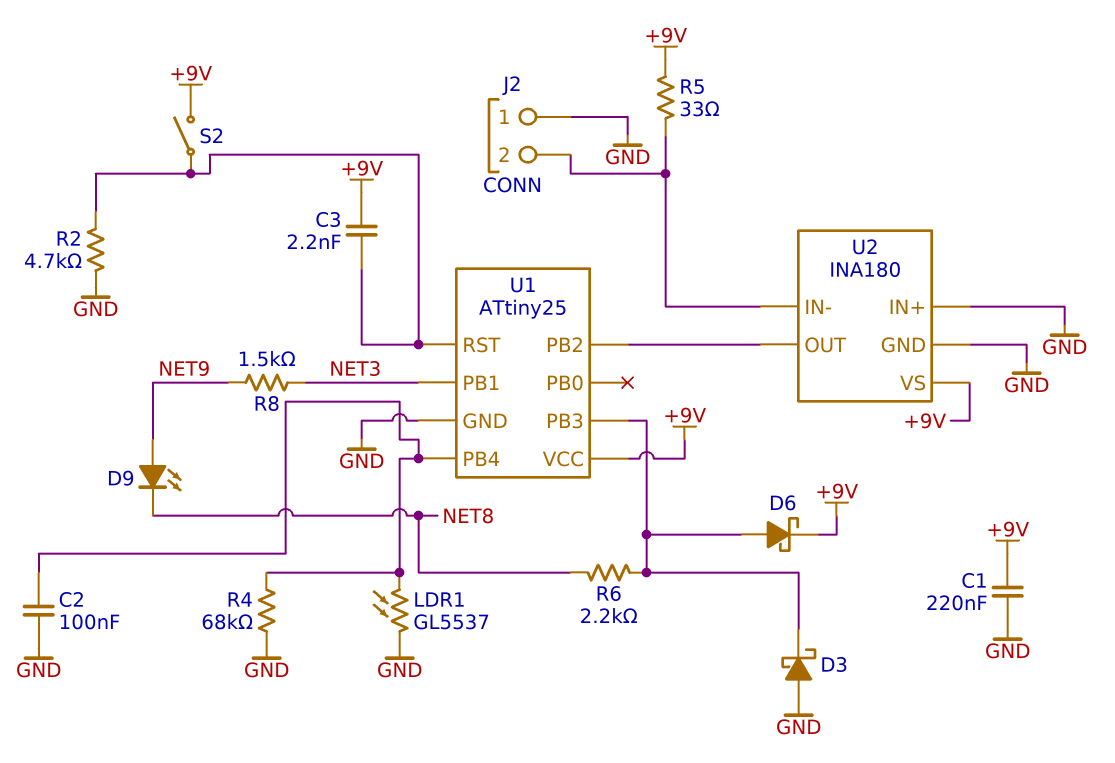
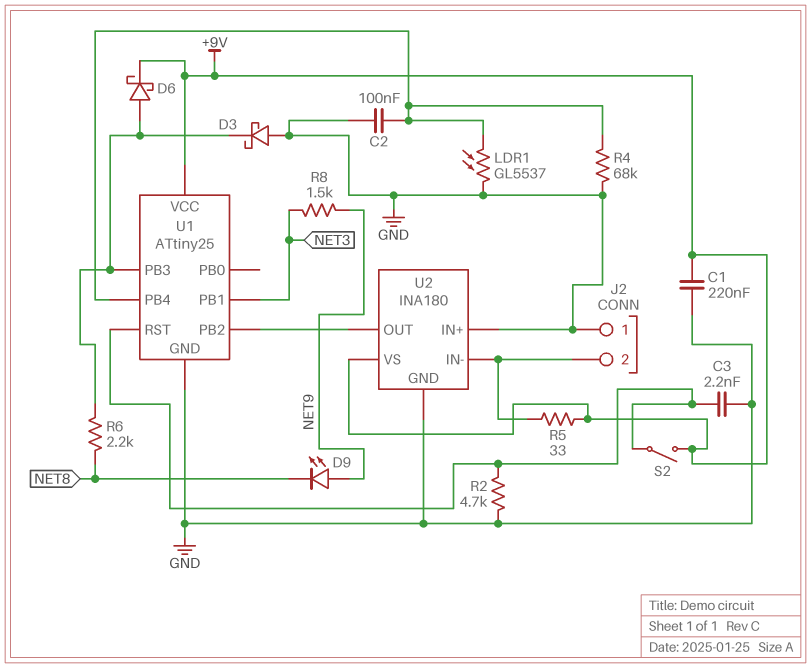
C3: 2.2nF (+9V, U1/RST) -> 2.2nF (GND, U1/RST)

